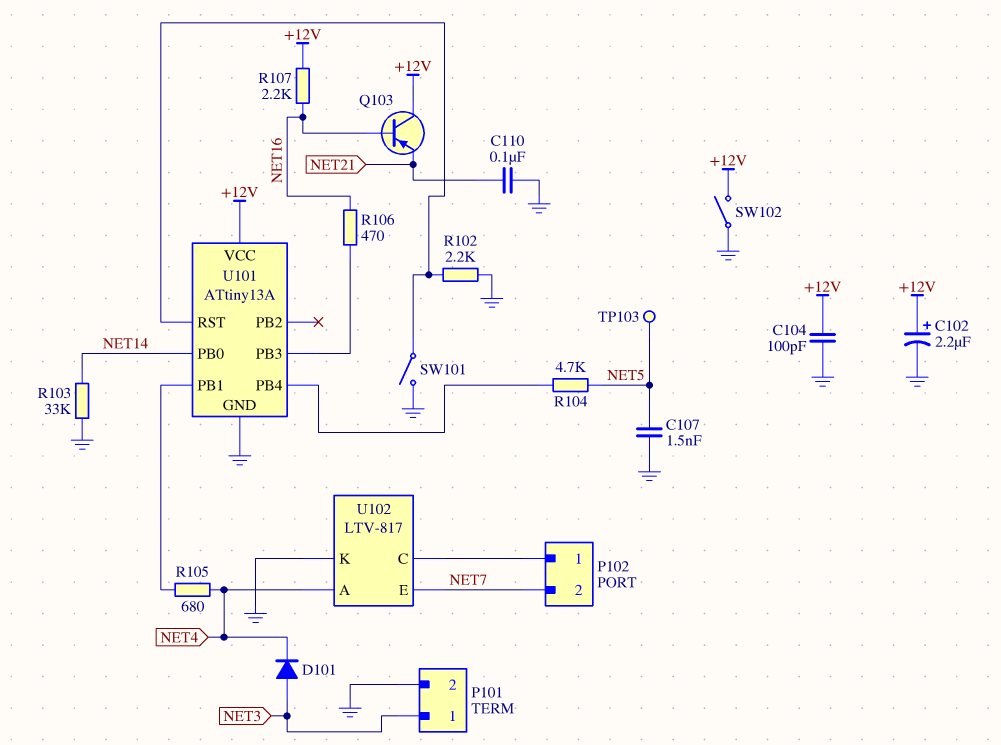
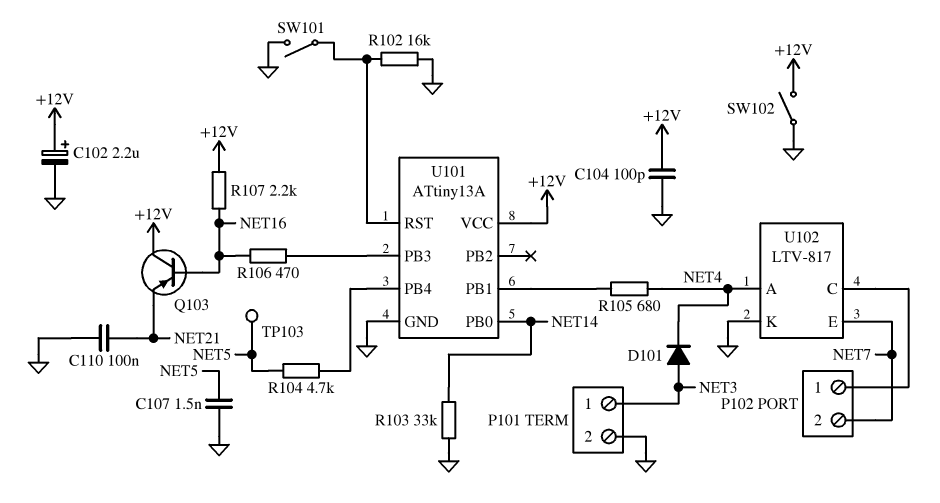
R102: 2.2k (GND, U101/RST) -> 16k (GND, U101/RST)

